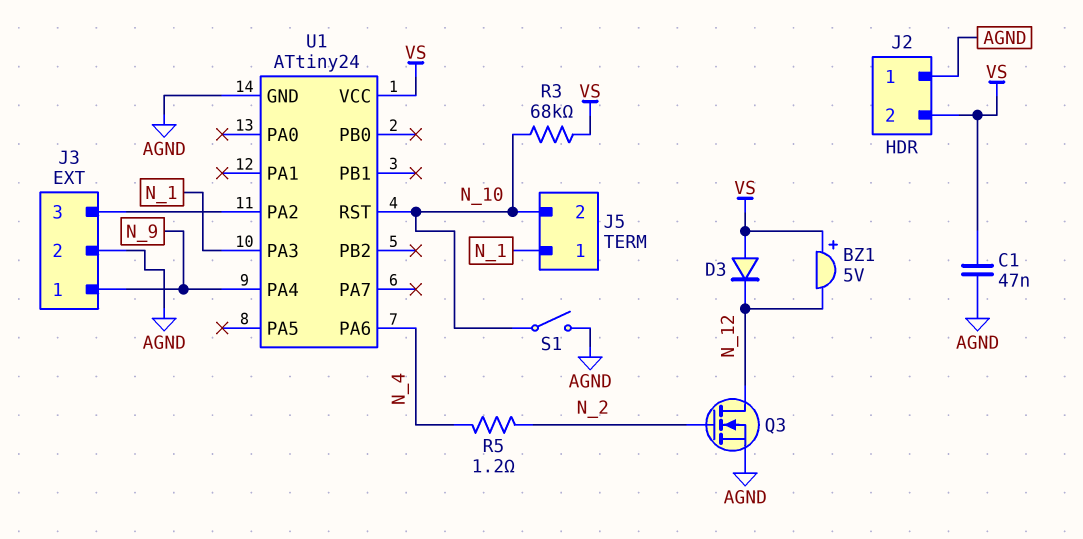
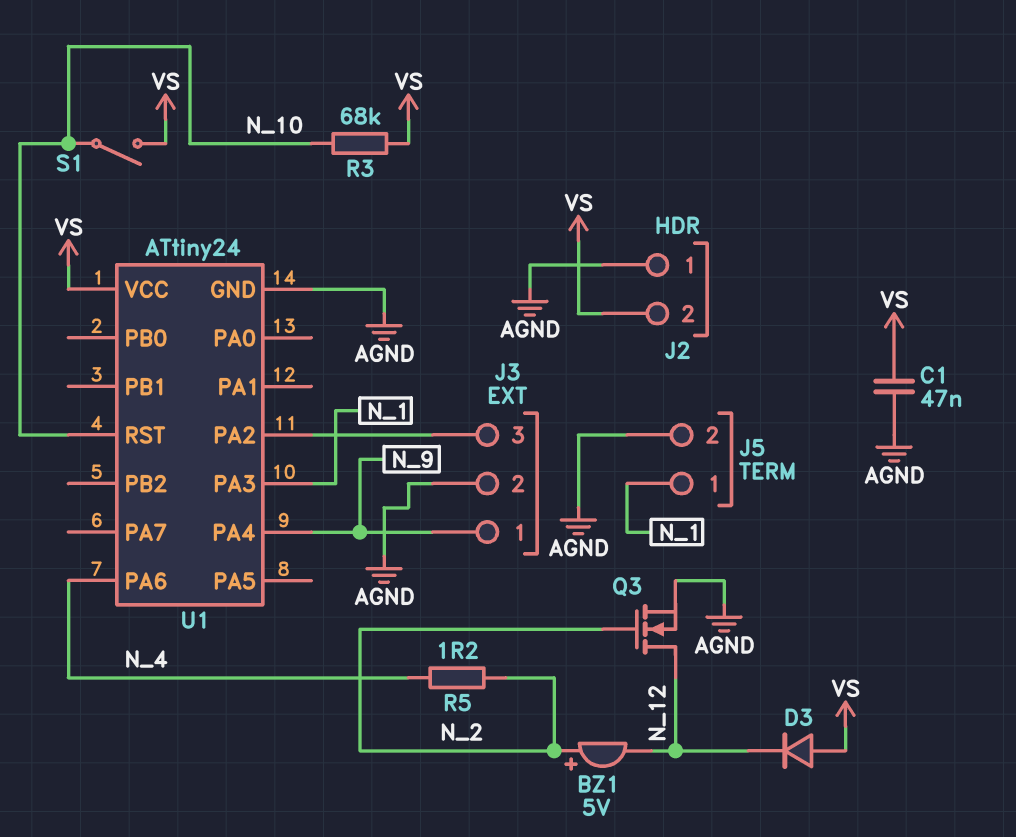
BZ1: buzzer 5V (plus VS, minus N_12) -> buzzer 5V (plus N_2, minus N_12)
J5 pin 2: N_10 -> AGND
S1: switch (AGND, N_10) -> switch (N_10, VS)

